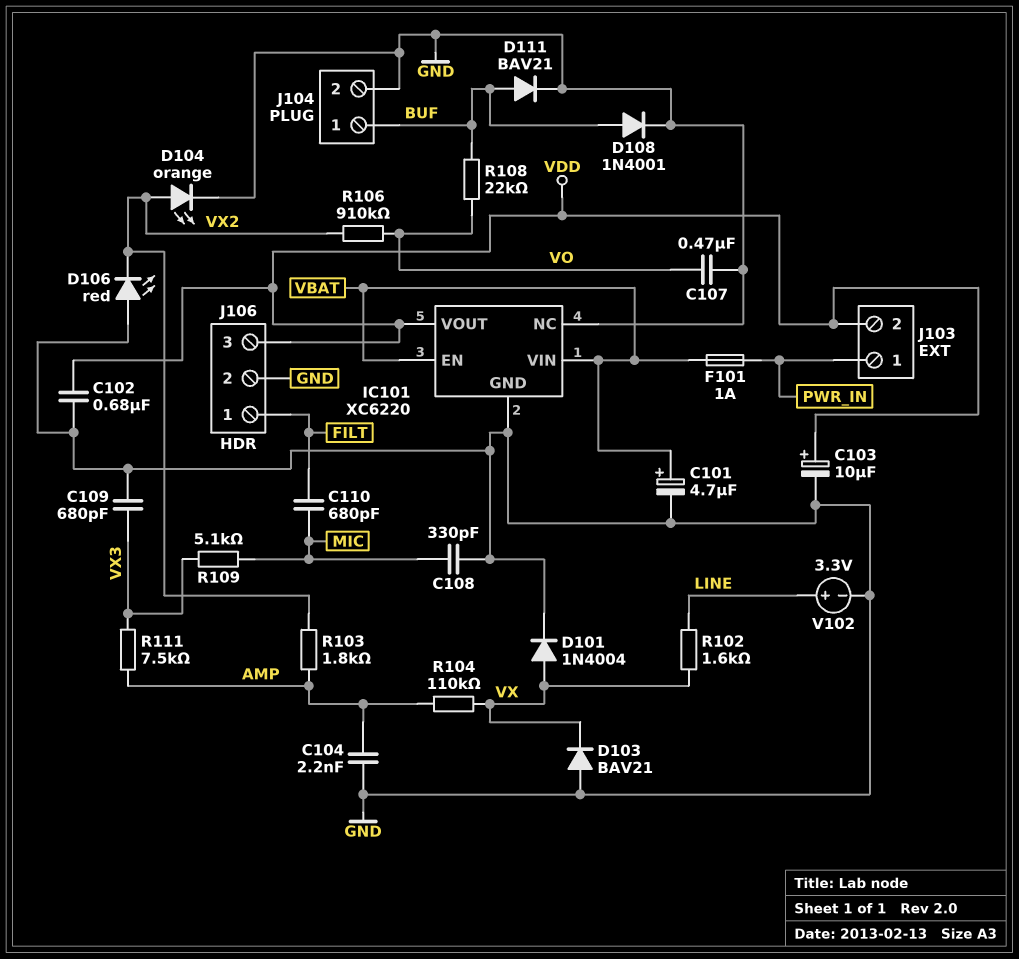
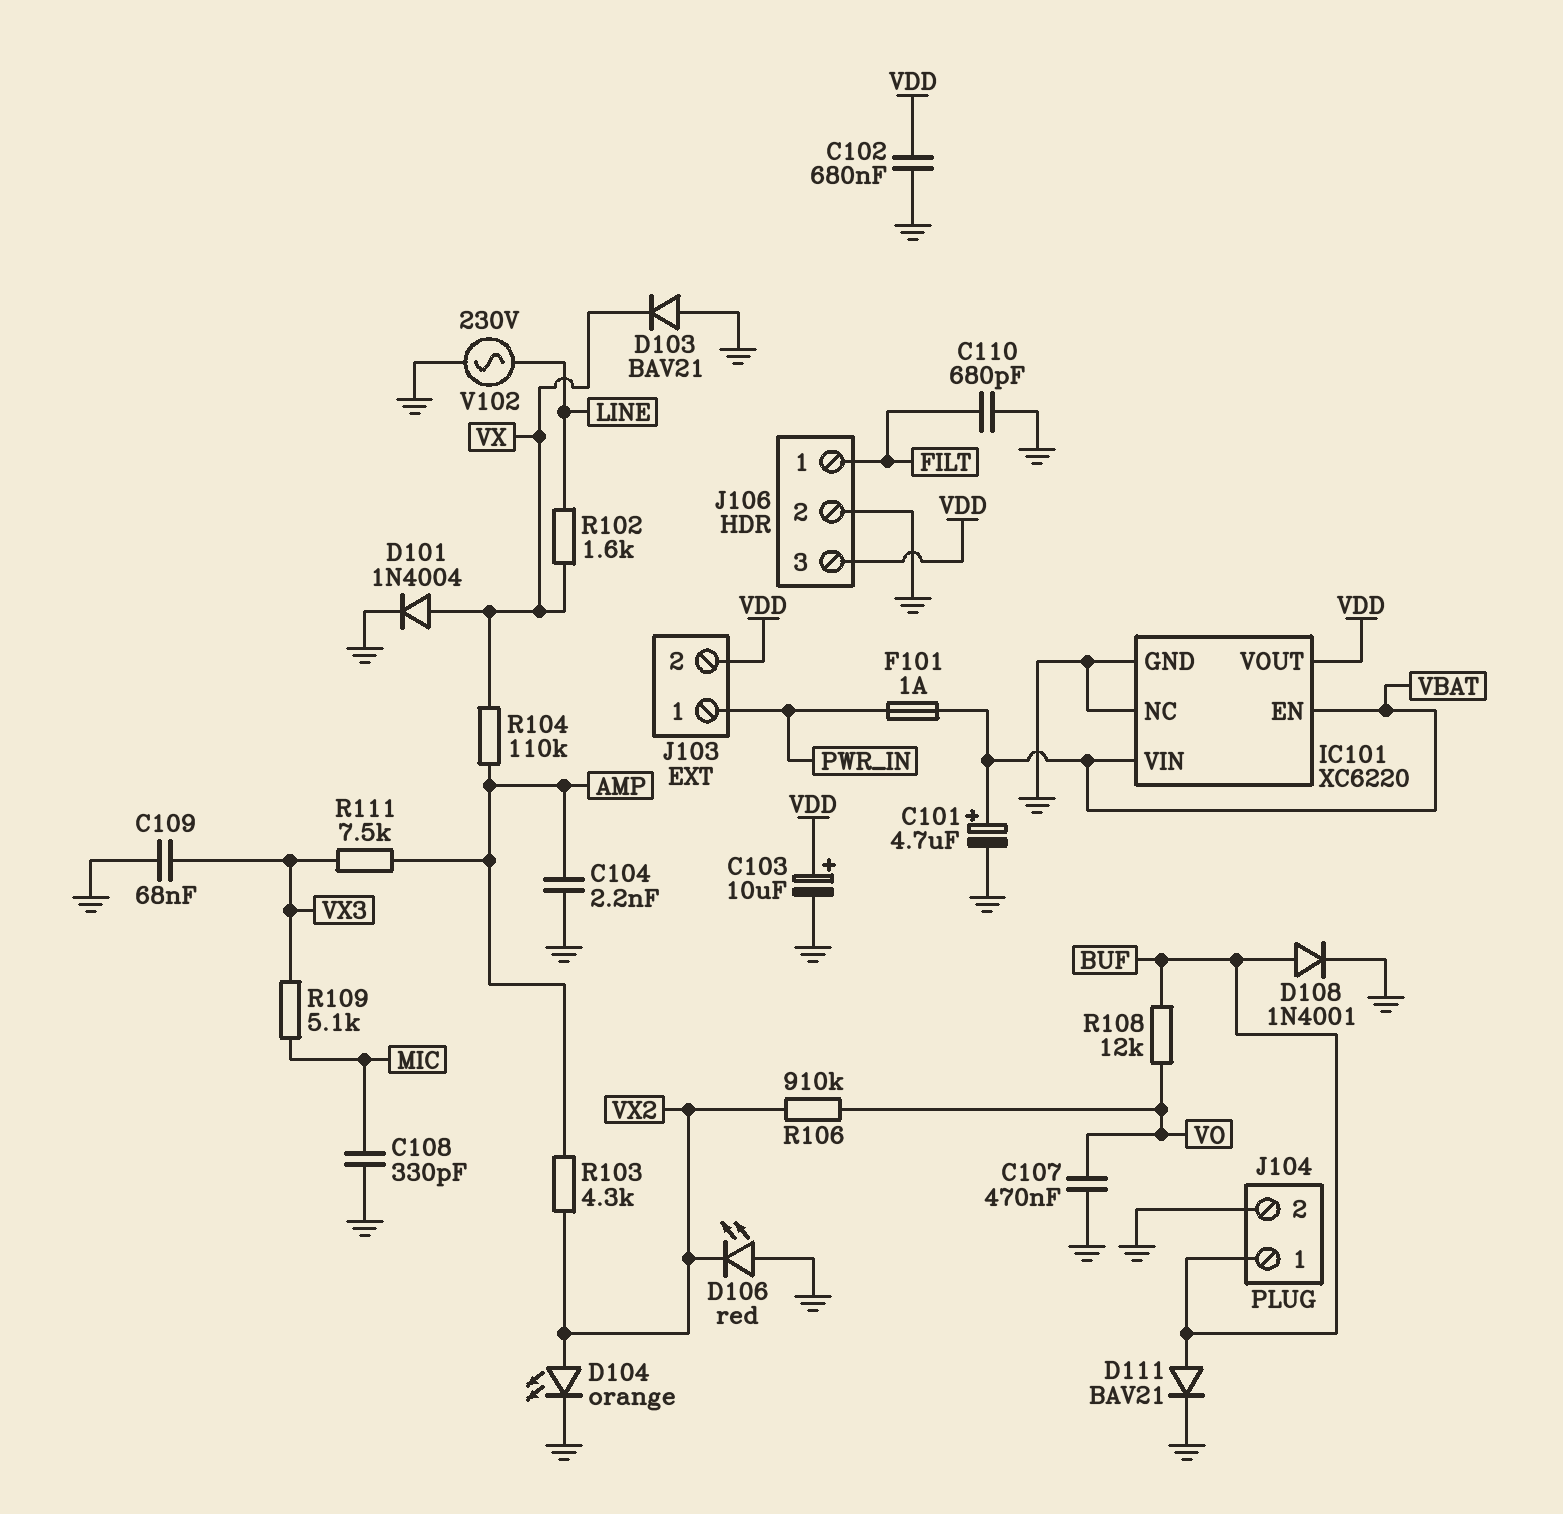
C109: 680pF (GND, VX3) -> 68nF (GND, VX3)
C110: 680pF (FILT, MIC) -> 680pF (FILT, GND)
R103: 1.8k (AMP, VX2) -> 4.3k (AMP, VX2)
R108: 22k (BUF, VO) -> 12k (BUF, VO)
V102: 3.3V (plus LINE, minus GND) -> AC 230V (GND, LINE)

